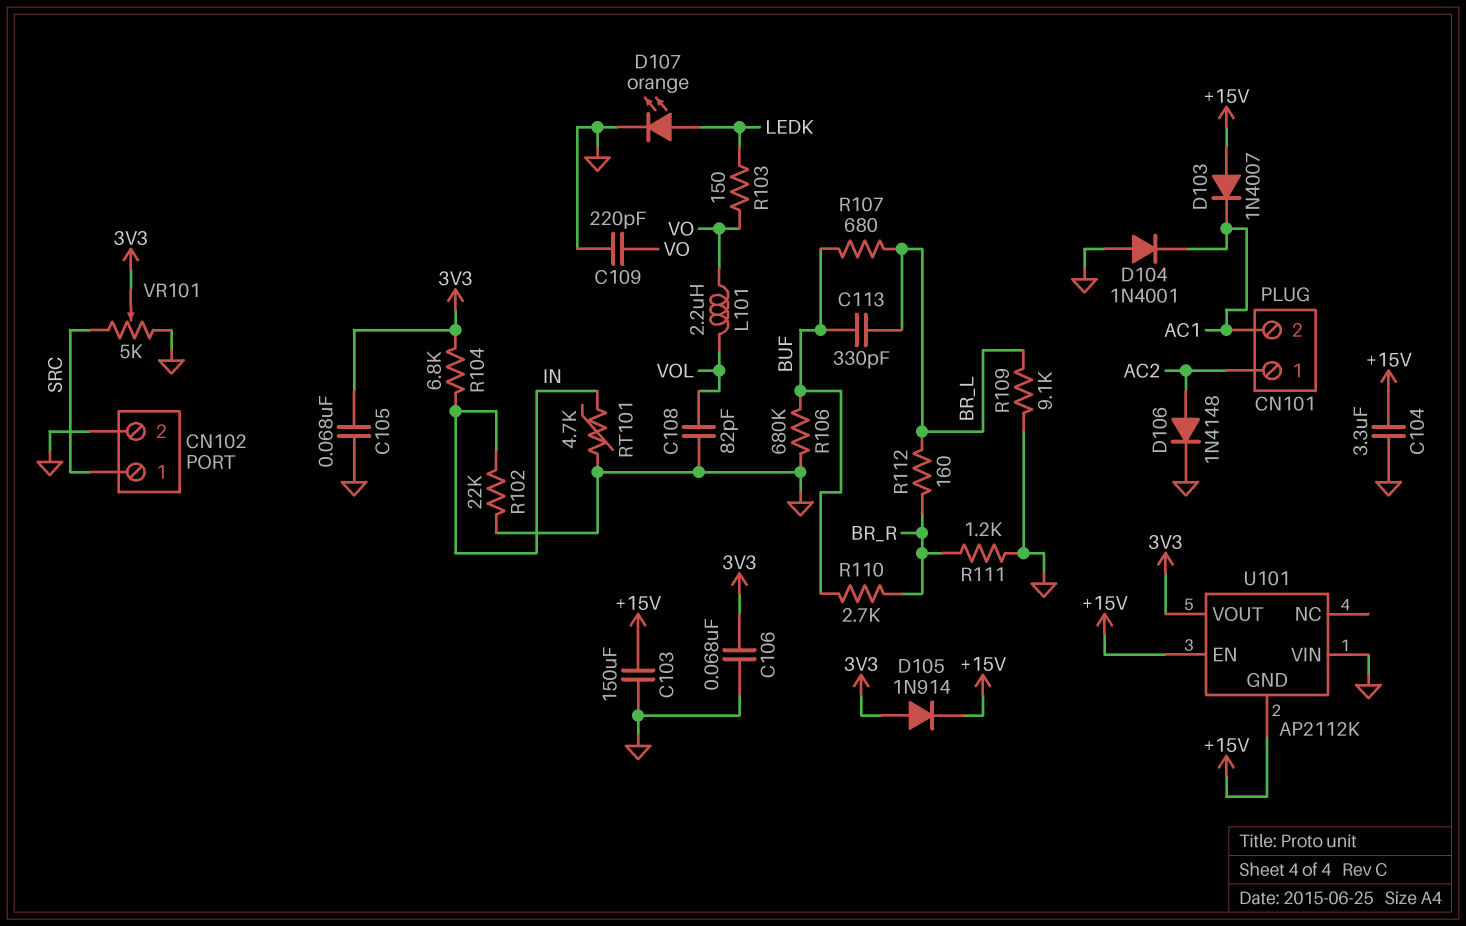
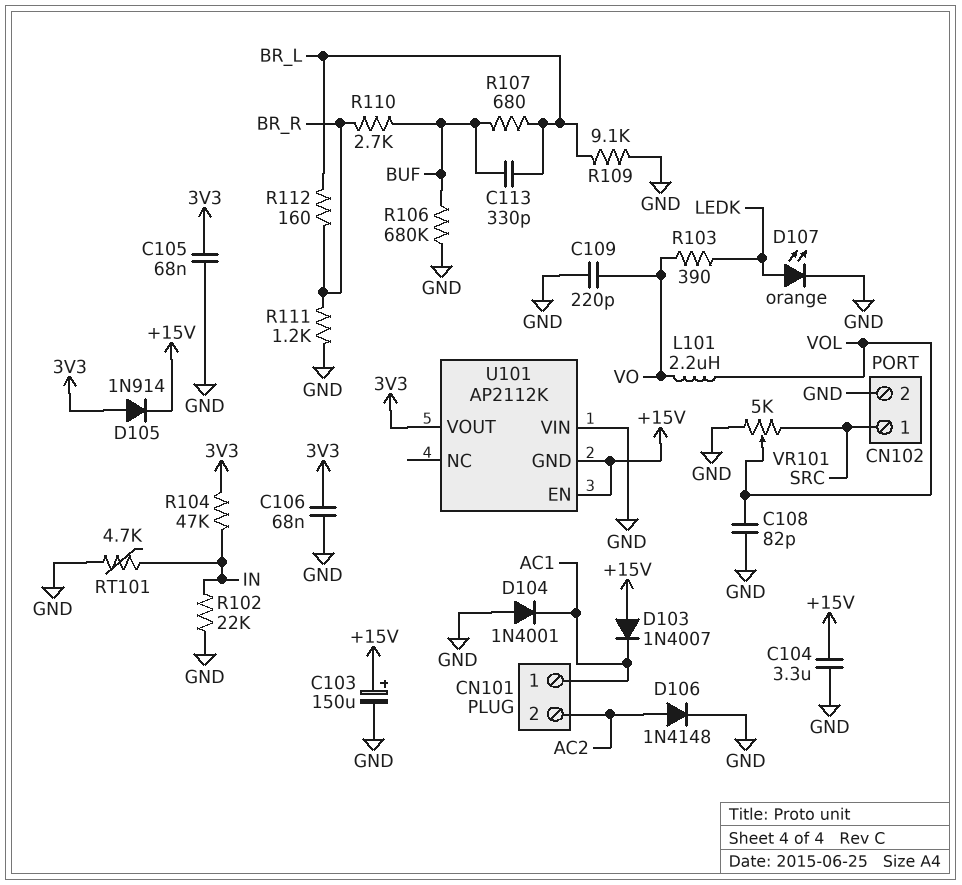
C103: 150uF (+15V, GND) -> 150uF (plus +15V, minus GND)
CN101 pin 1: AC2 -> AC1
CN101 pin 2: AC1 -> AC2
R103: 150 (LEDK, VO) -> 390 (LEDK, VO)
R104: 6.8k (3V3, IN) -> 47k (3V3, IN)
VR101: 5k (GND, SRC, wiper 3V3) -> 5k (GND, SRC, wiper VOL)

